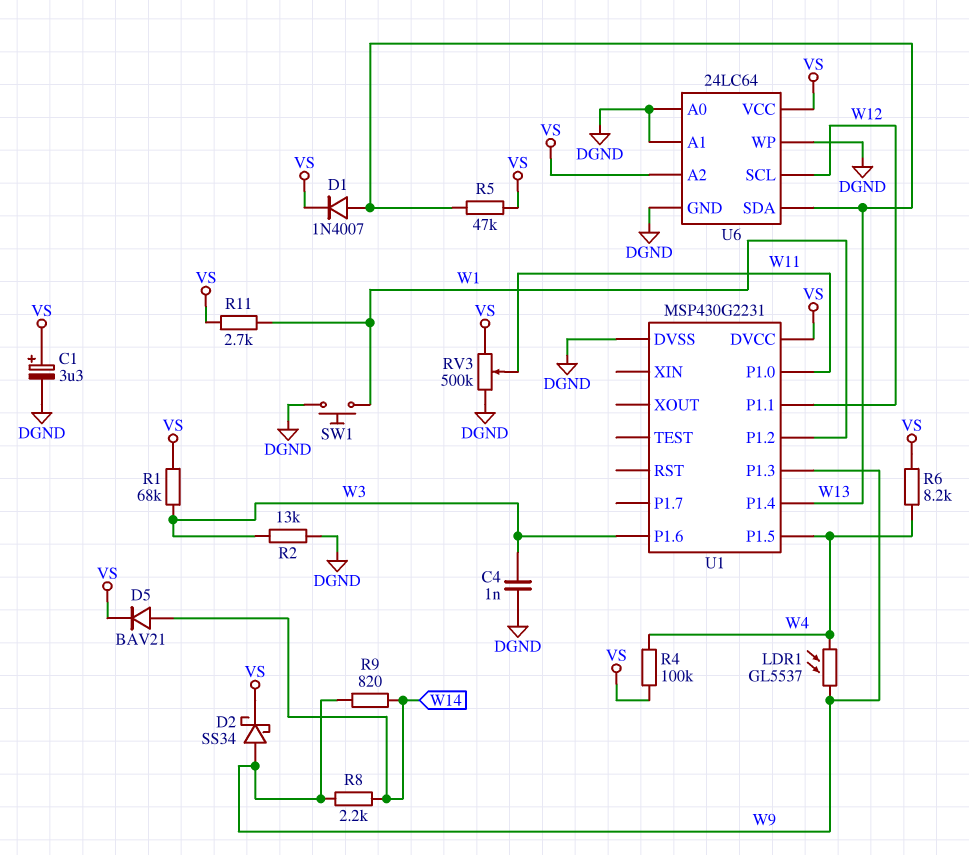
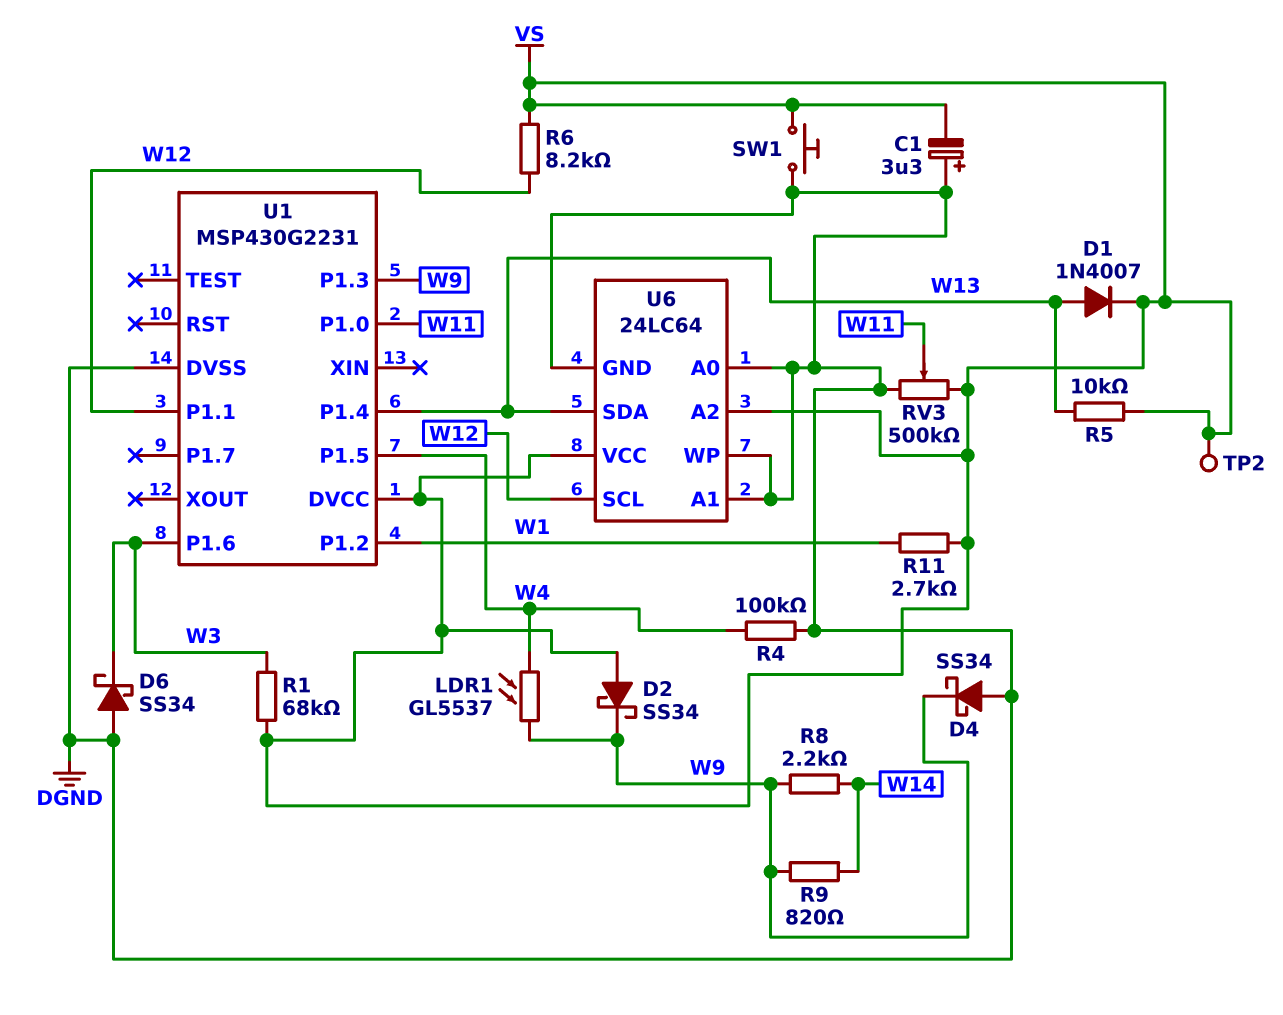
C1: 3.3uF (plus VS, minus DGND) -> 3.3uF (plus DGND, minus VS)
C4: 1nF (DGND, W3) -> none
D2: schottky SS34 (A W9, K VS) -> schottky SS34 (A VS, K W9)
D4: none -> schottky SS34 (A DGND, K W9)
D5: diode BAV21 (A W14, K VS) -> none
D6: none -> schottky SS34 (A DGND, K W3)
R2: 13k (DGND, W3) -> none
R4: 100k (VS, W4) -> 100k (DGND, W4)
R5: 47k (VS, W13) -> 10k (VS, W13)
R6: 8.2k (VS, W4) -> 8.2k (VS, W12)
SW1: button (DGND, W1) -> button (DGND, VS)
TP2: none -> test point (VS)

